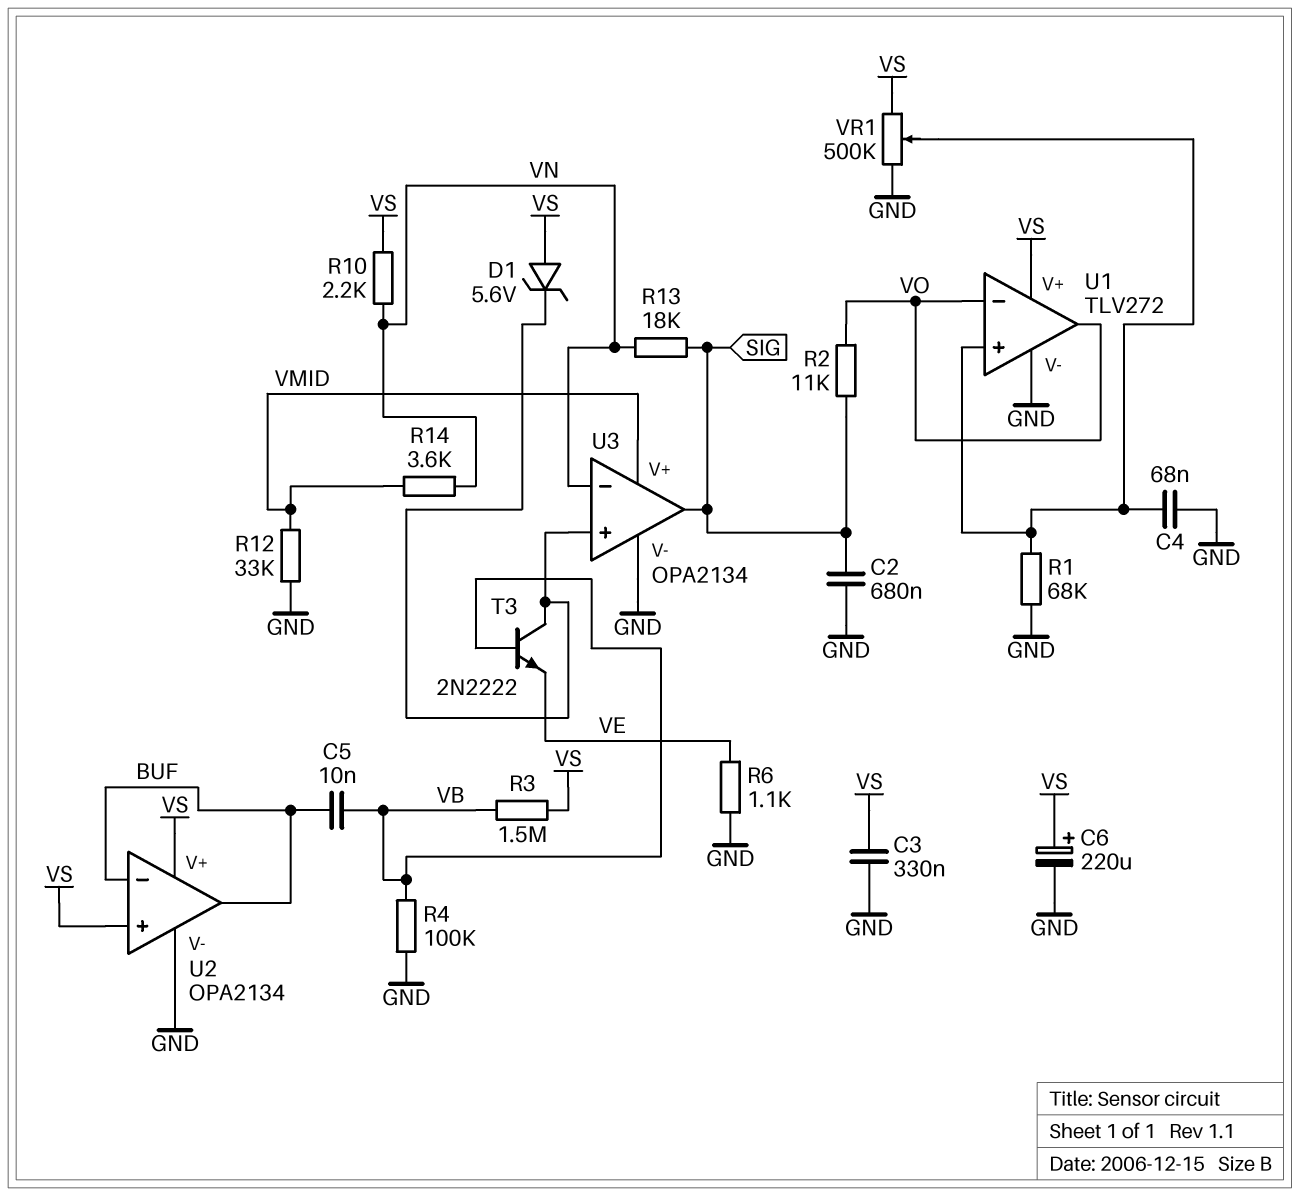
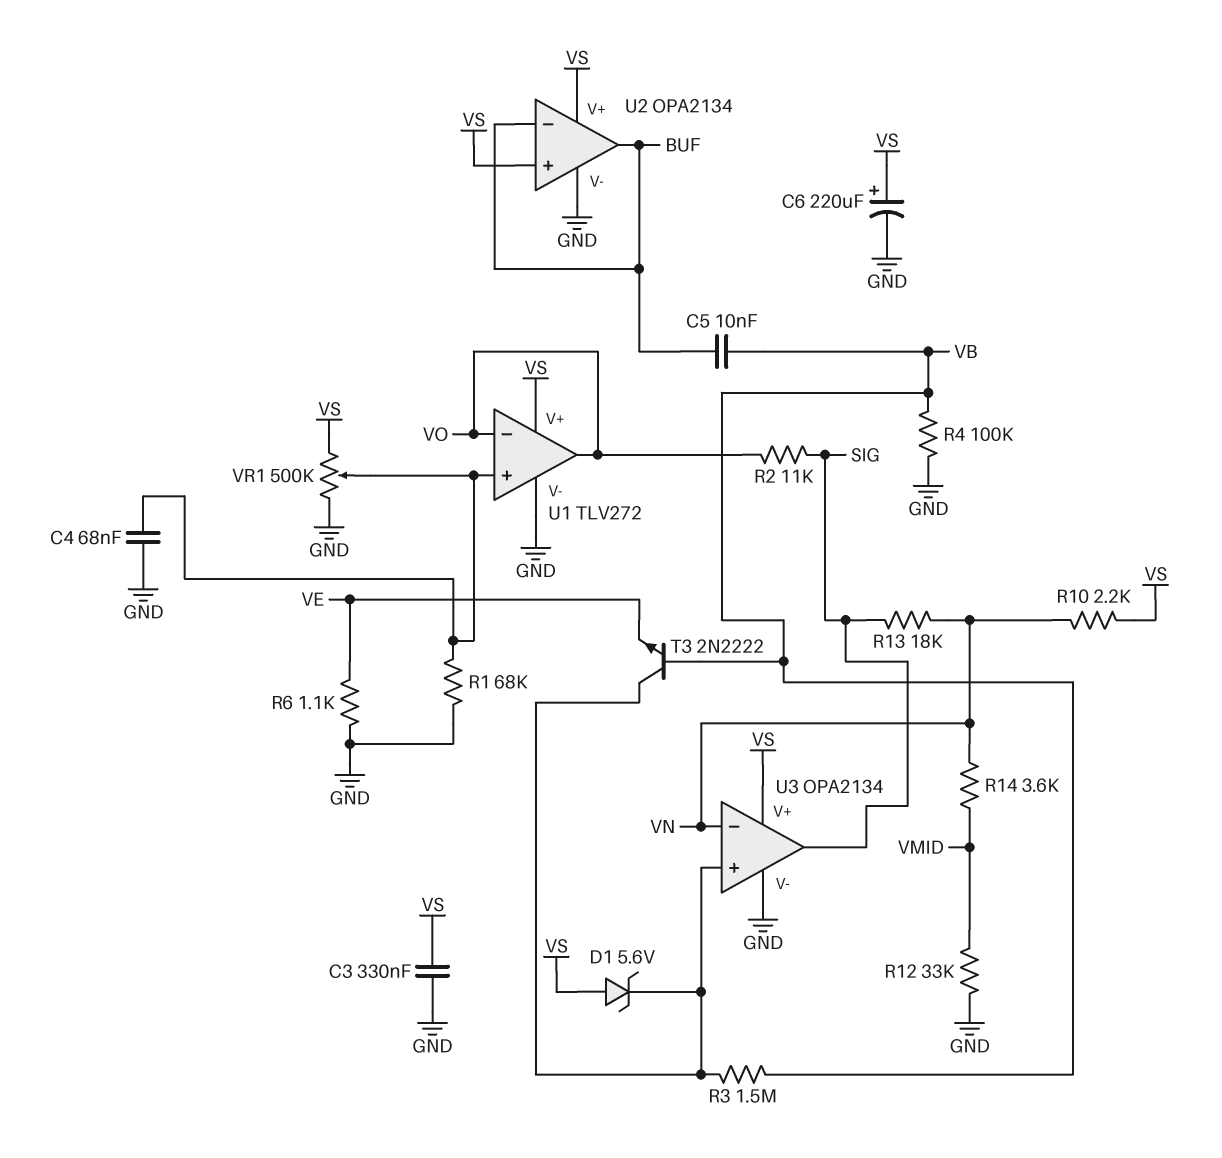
C2: 680nF (GND, SIG) -> none
R3: 1.5M (VB, VS) -> 1.5M (U3/in+, VB)
U3 pin V+: VMID -> VS

